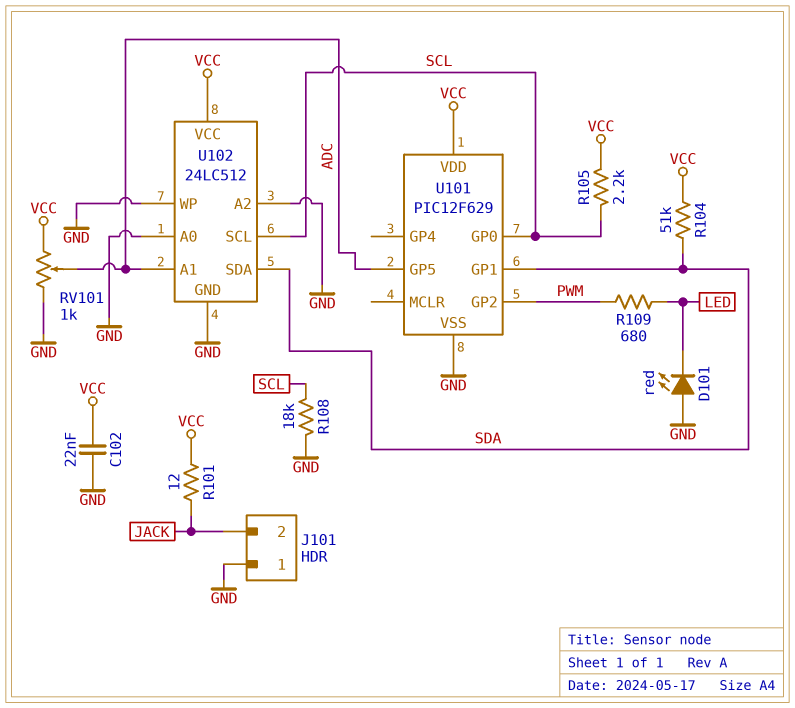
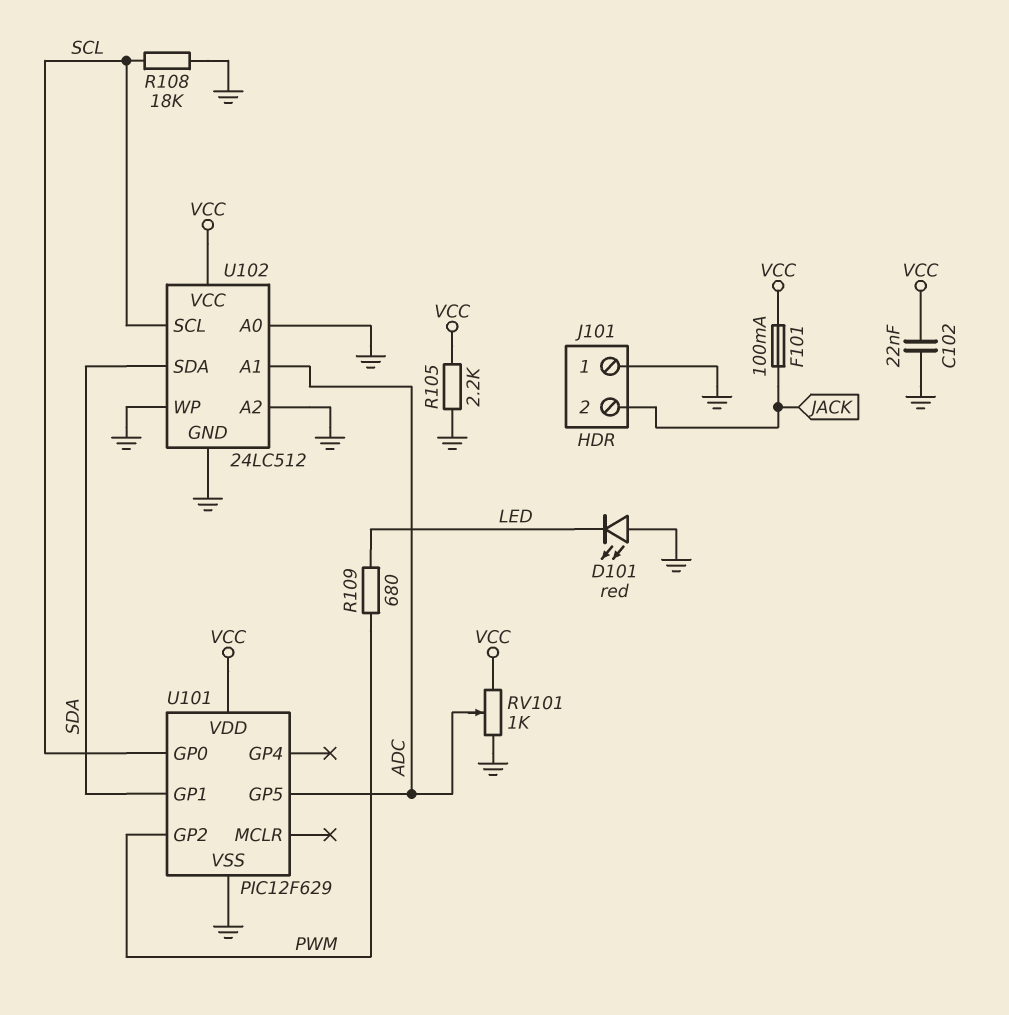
F101: none -> 100mA (JACK, VCC)
R101: 12 (JACK, VCC) -> none
R104: 51k (SDA, VCC) -> none
R105: 2.2k (SCL, VCC) -> 2.2k (GND, VCC)

